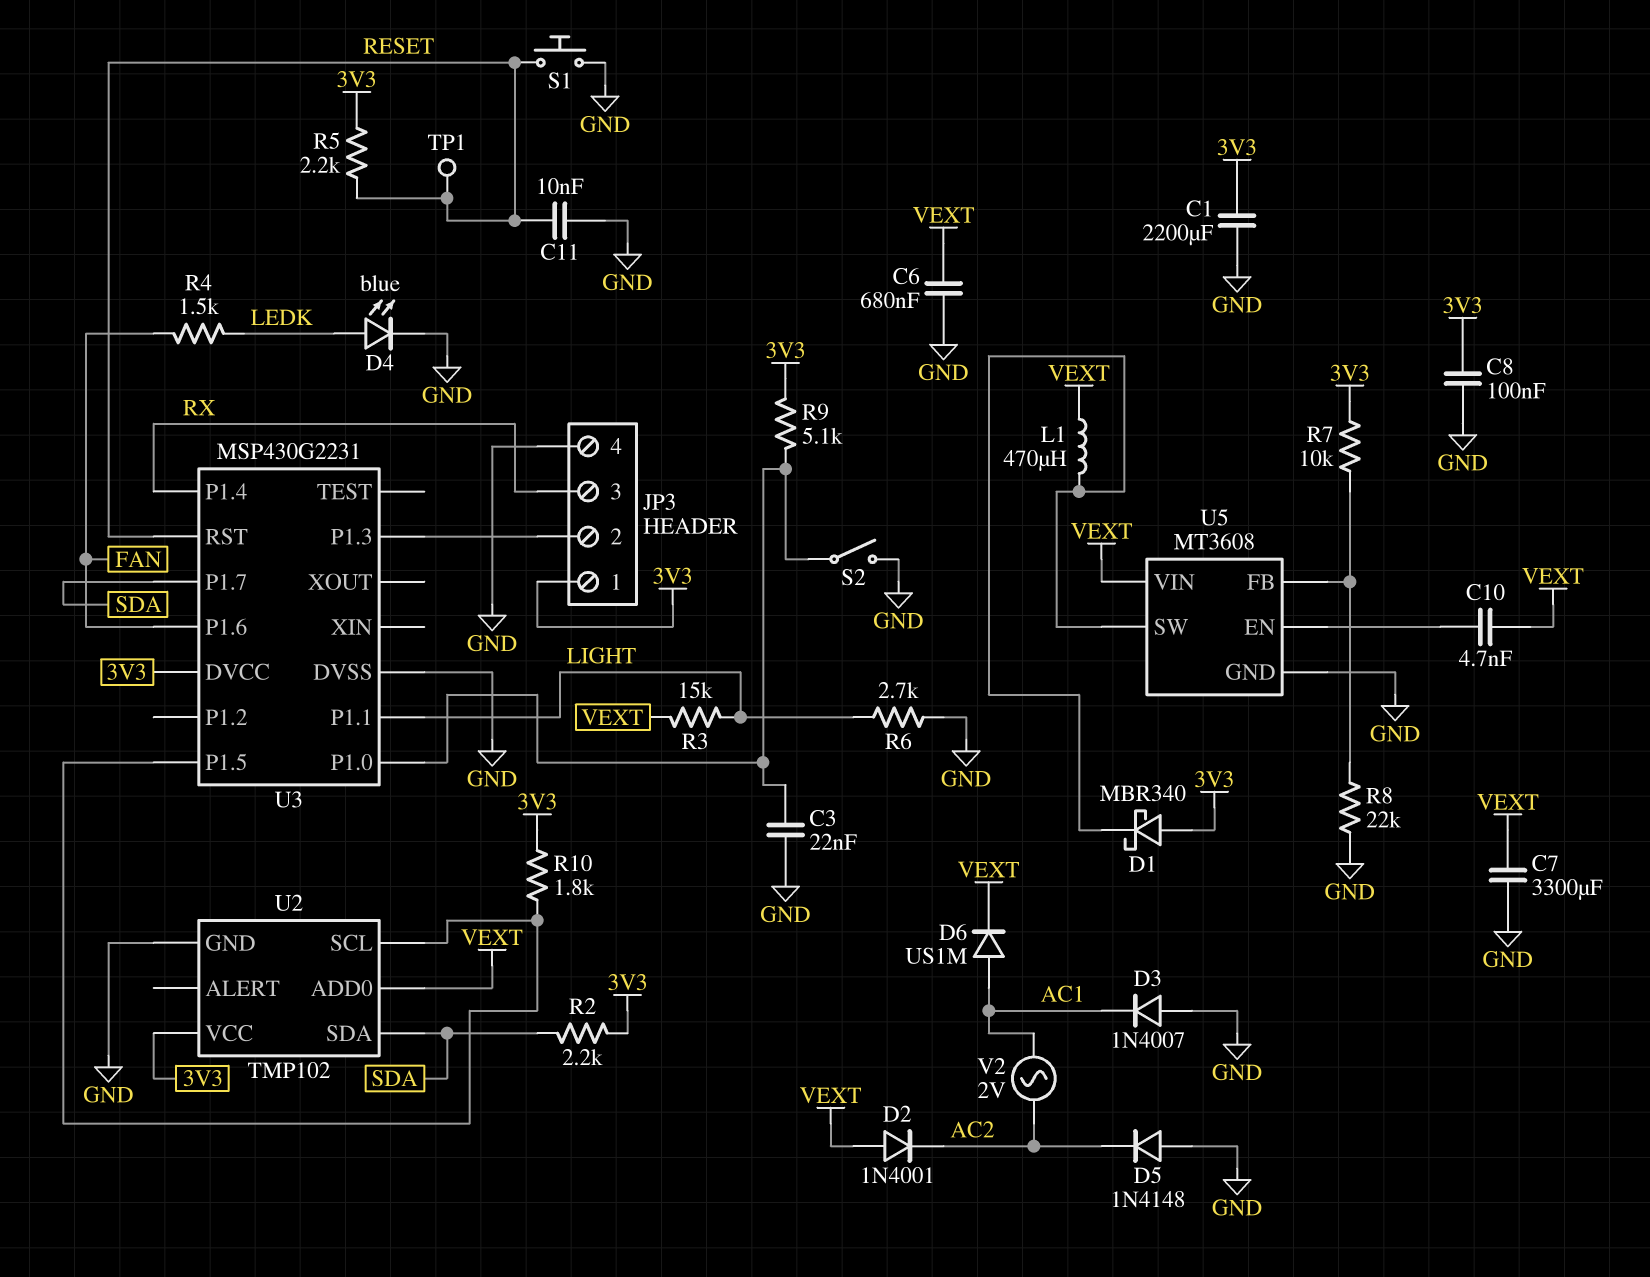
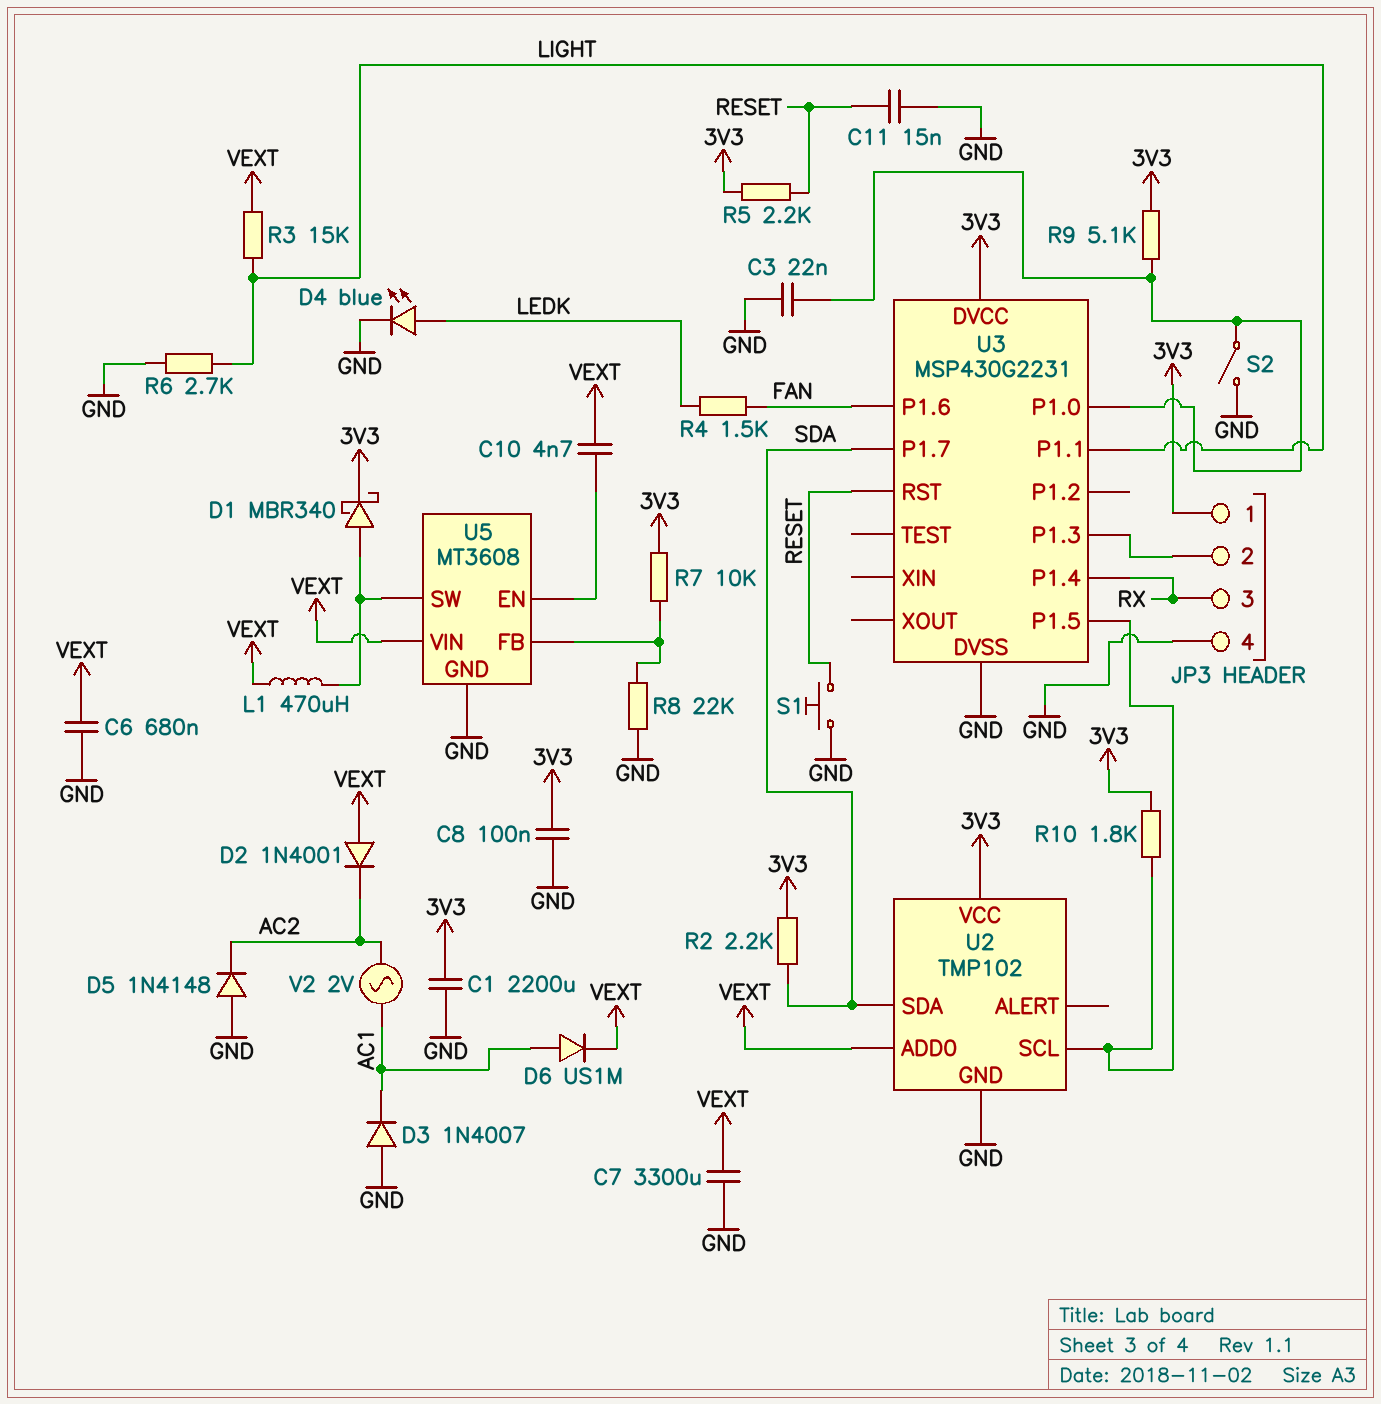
C11: 10nF (GND, RESET) -> 15nF (GND, RESET)
D1: schottky MBR340 (A 3V3, K U5/SW) -> schottky MBR340 (A U5/SW, K 3V3)
TP1: test point (RESET) -> none

